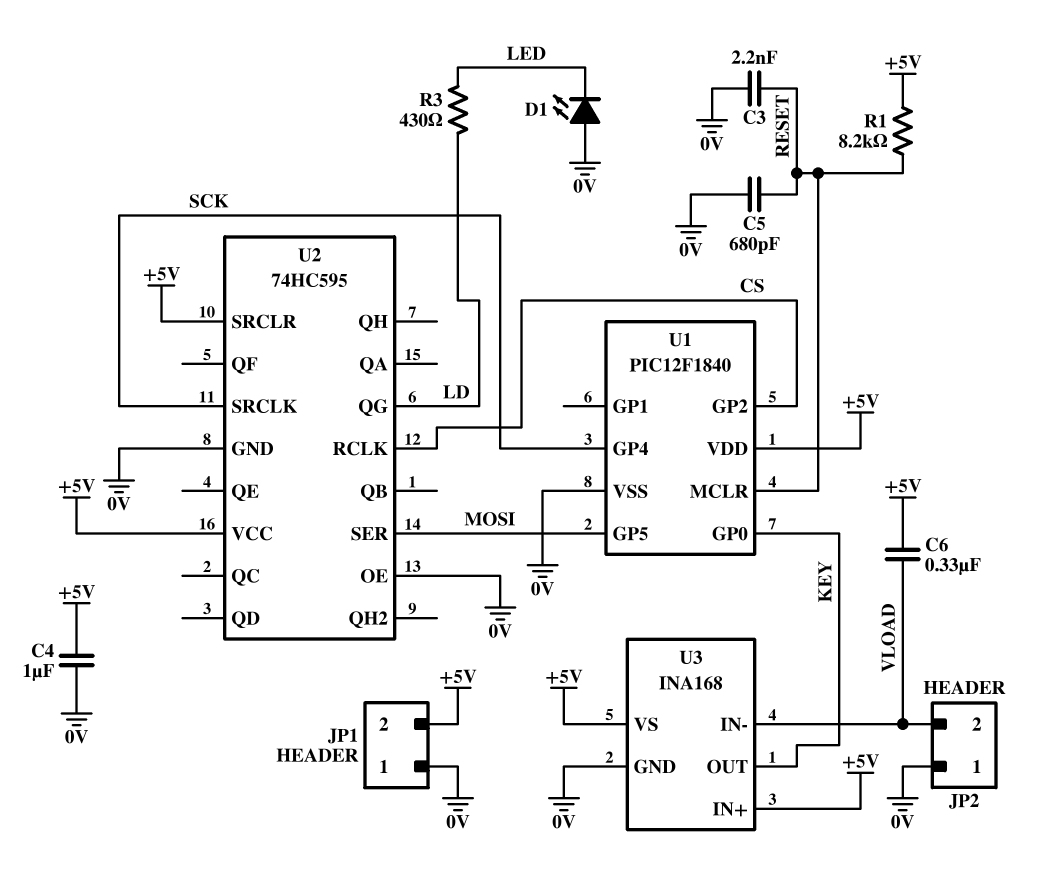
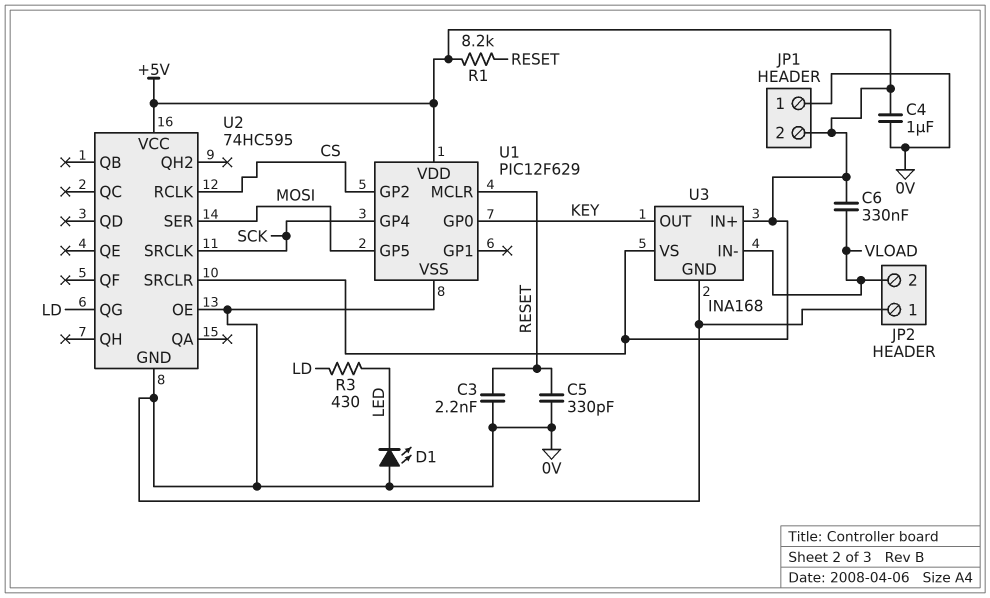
C5: 680pF (0V, RESET) -> 330pF (0V, RESET)
U1: PIC12F1840 -> PIC12F629

